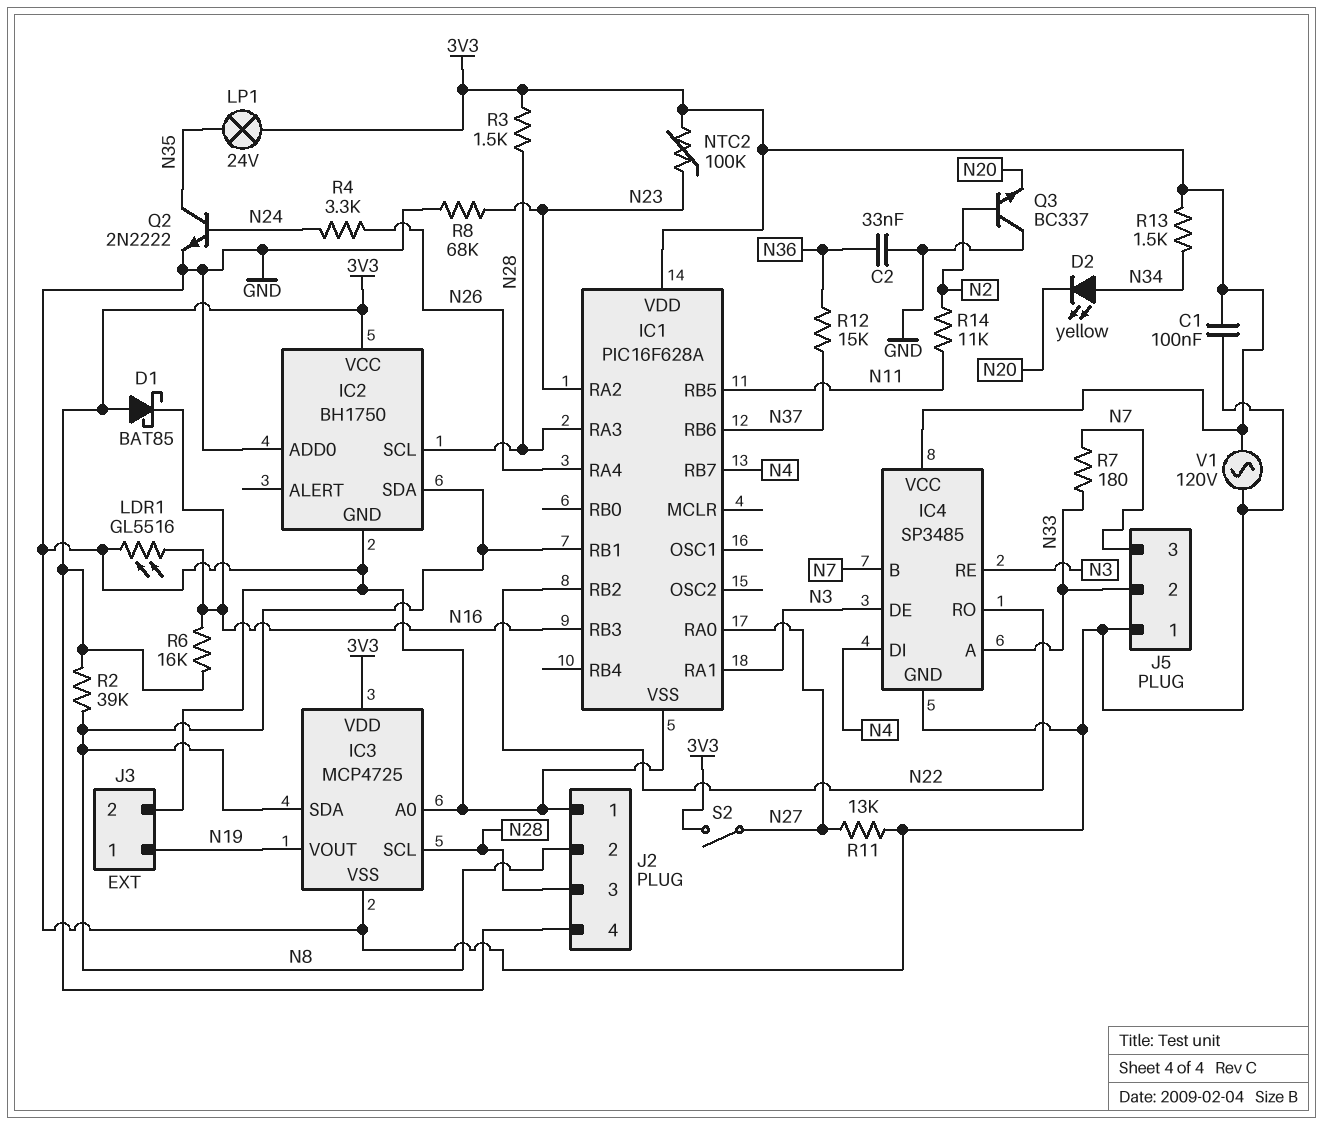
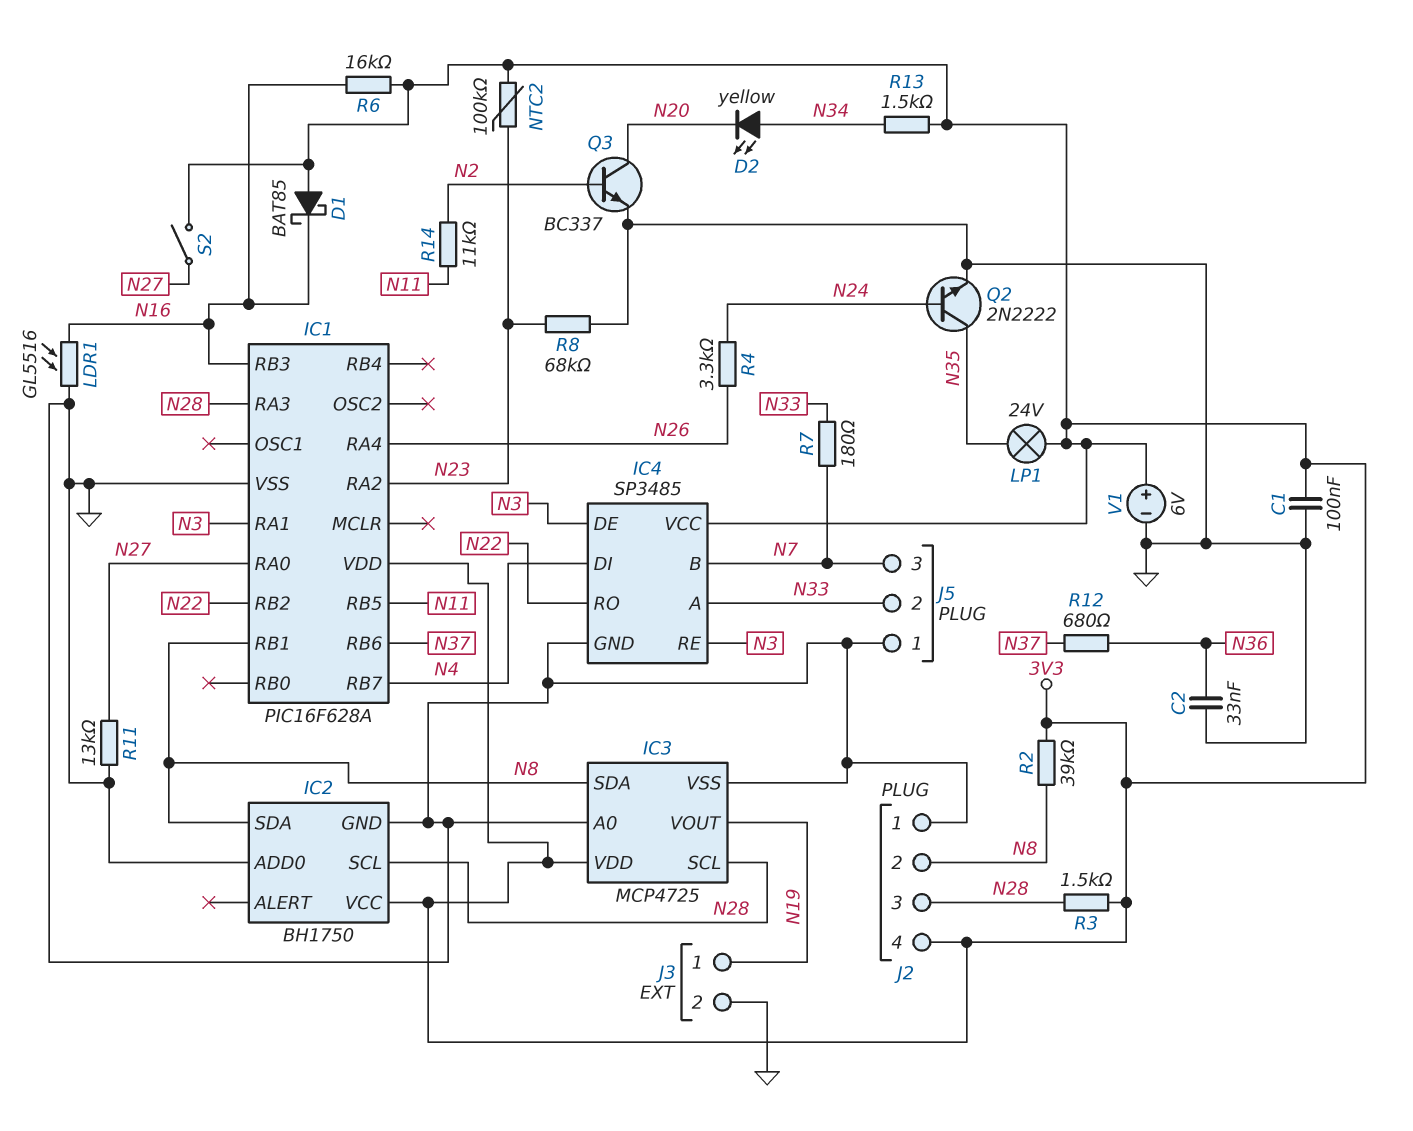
Q3: NPN BC337 (B N2, C GND, E N20) -> NPN BC337 (B N2, C N20, E GND)
R12: 15k (N36, N37) -> 680 (N36, N37)
V1: AC 120V (3V3, GND) -> 6V (plus 3V3, minus GND)

